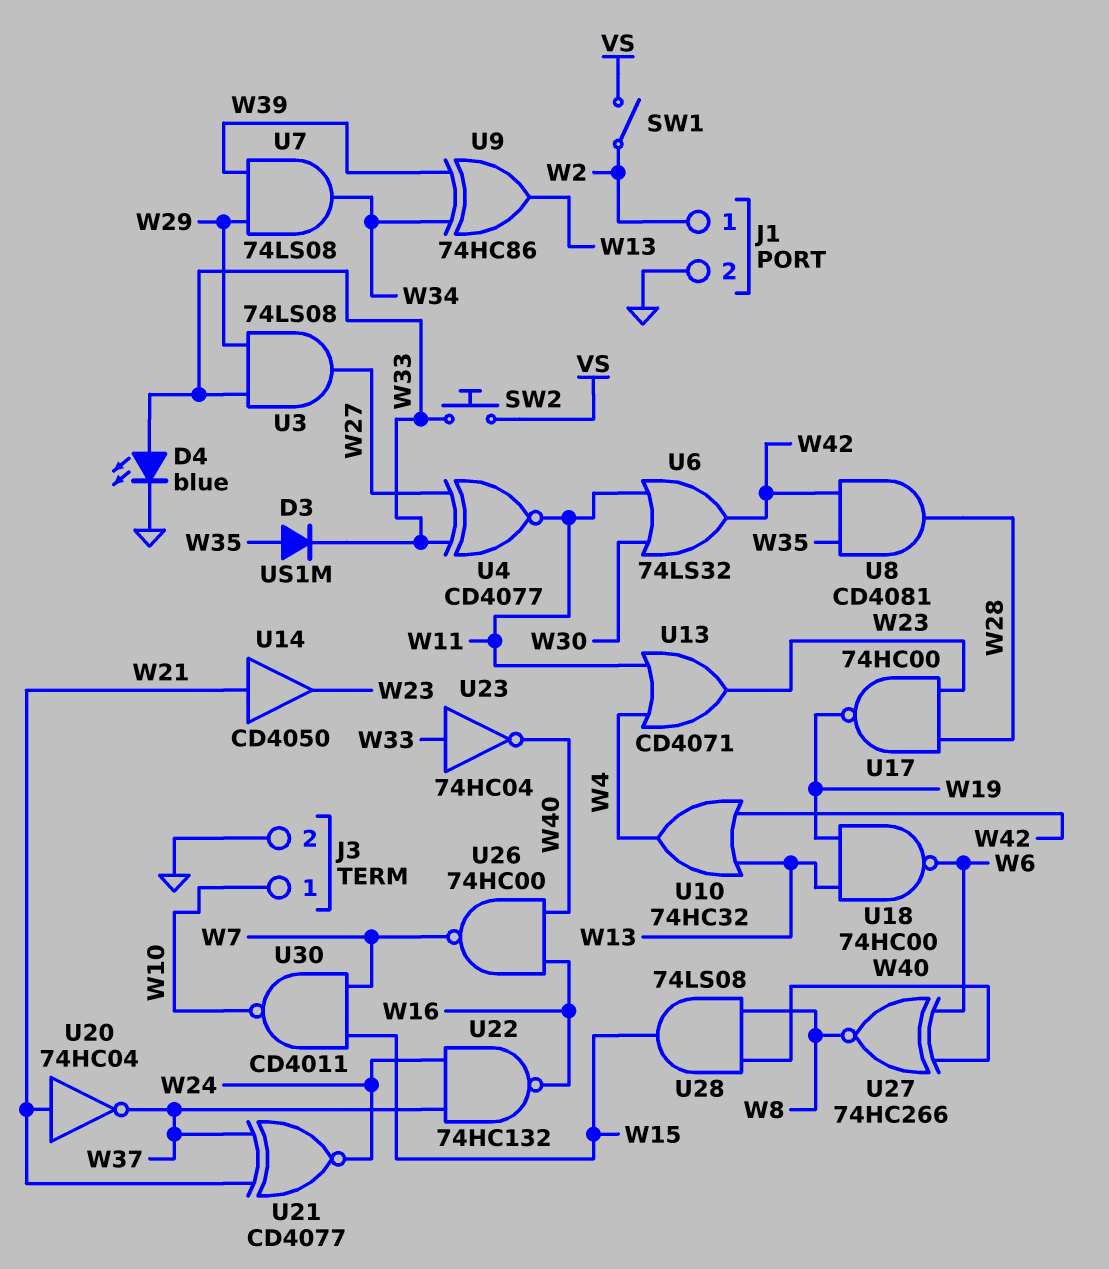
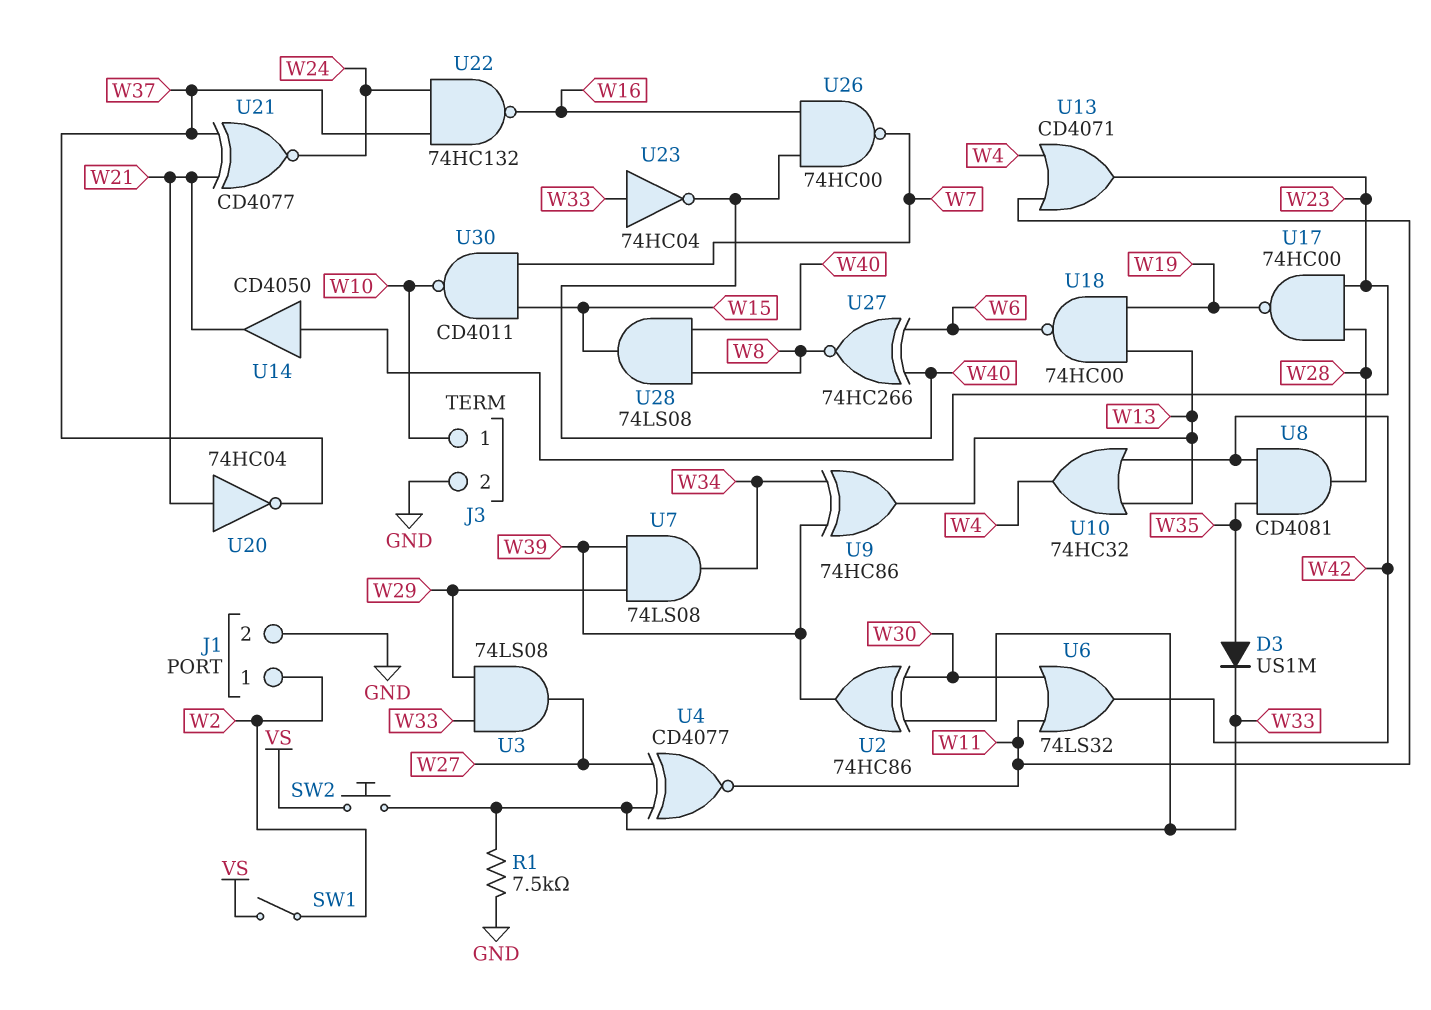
D4: LED blue (A W33, K GND) -> none
R1: none -> 7.5k (GND, W33)
U2: none -> XOR 74HC86 (in W30, in W33, out W39)
U14: buffer CD4050 (in W21, out W23) -> buffer CD4050 (in W23, out W21)

